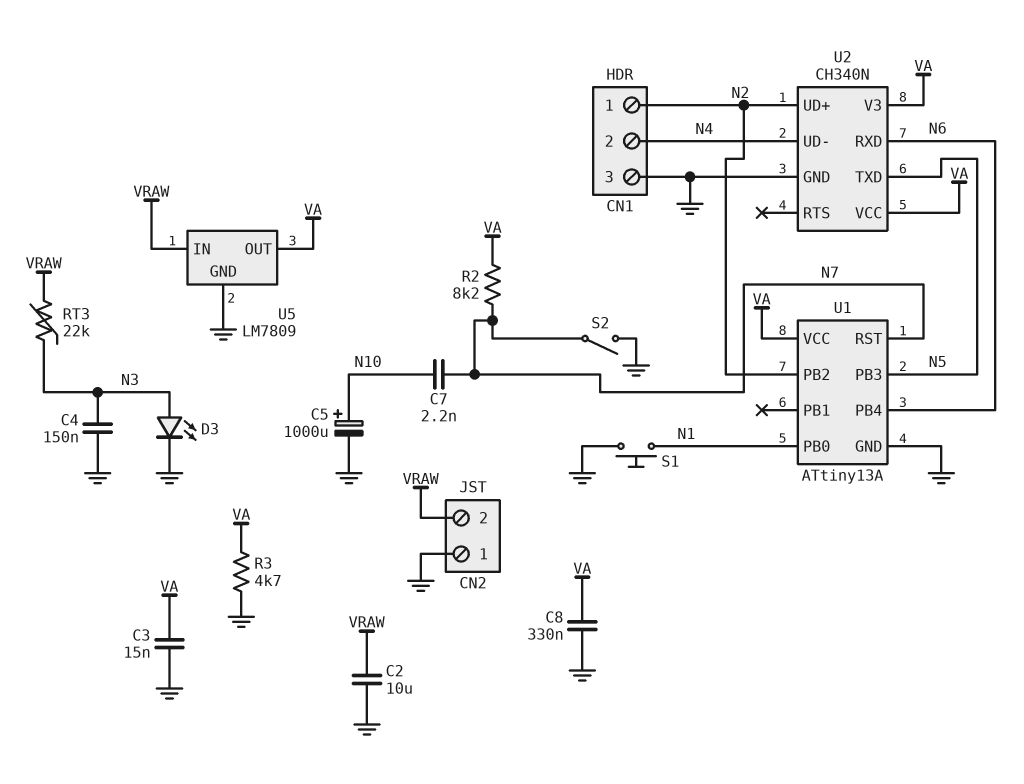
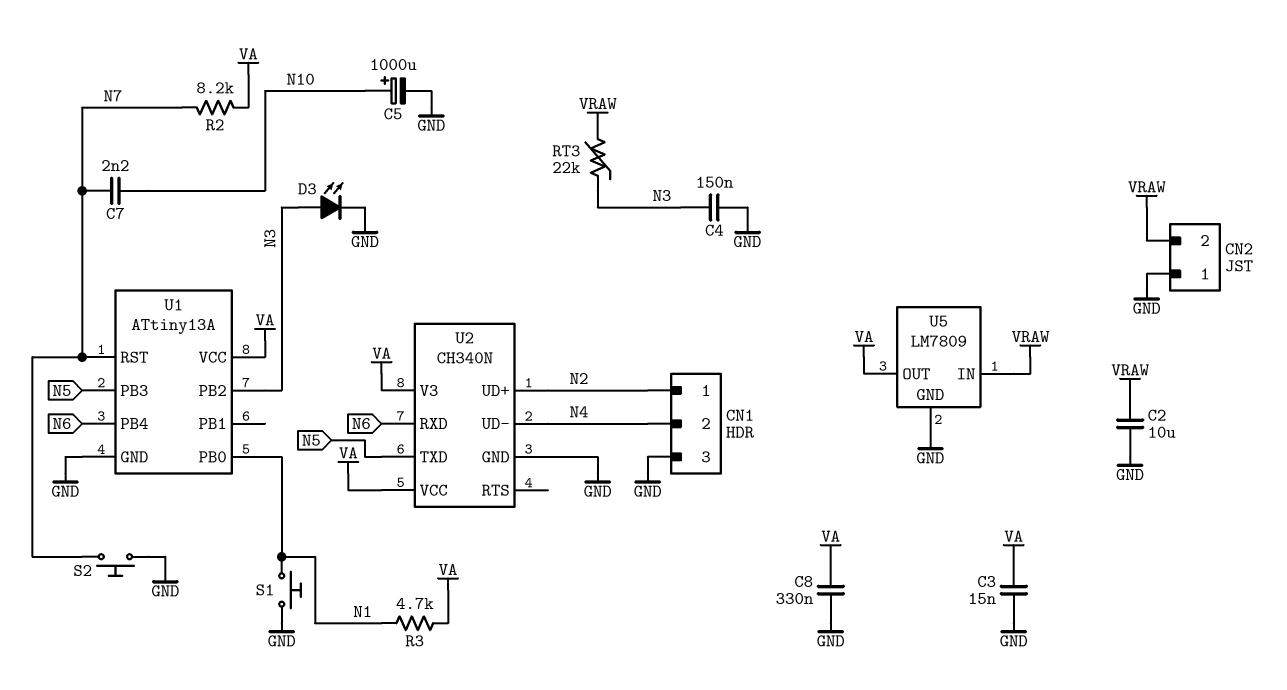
R3: 4.7k (GND, VA) -> 4.7k (N1, VA)
S2: switch (GND, N7) -> button (GND, N7)
U1 pin PB2: N2 -> N3

